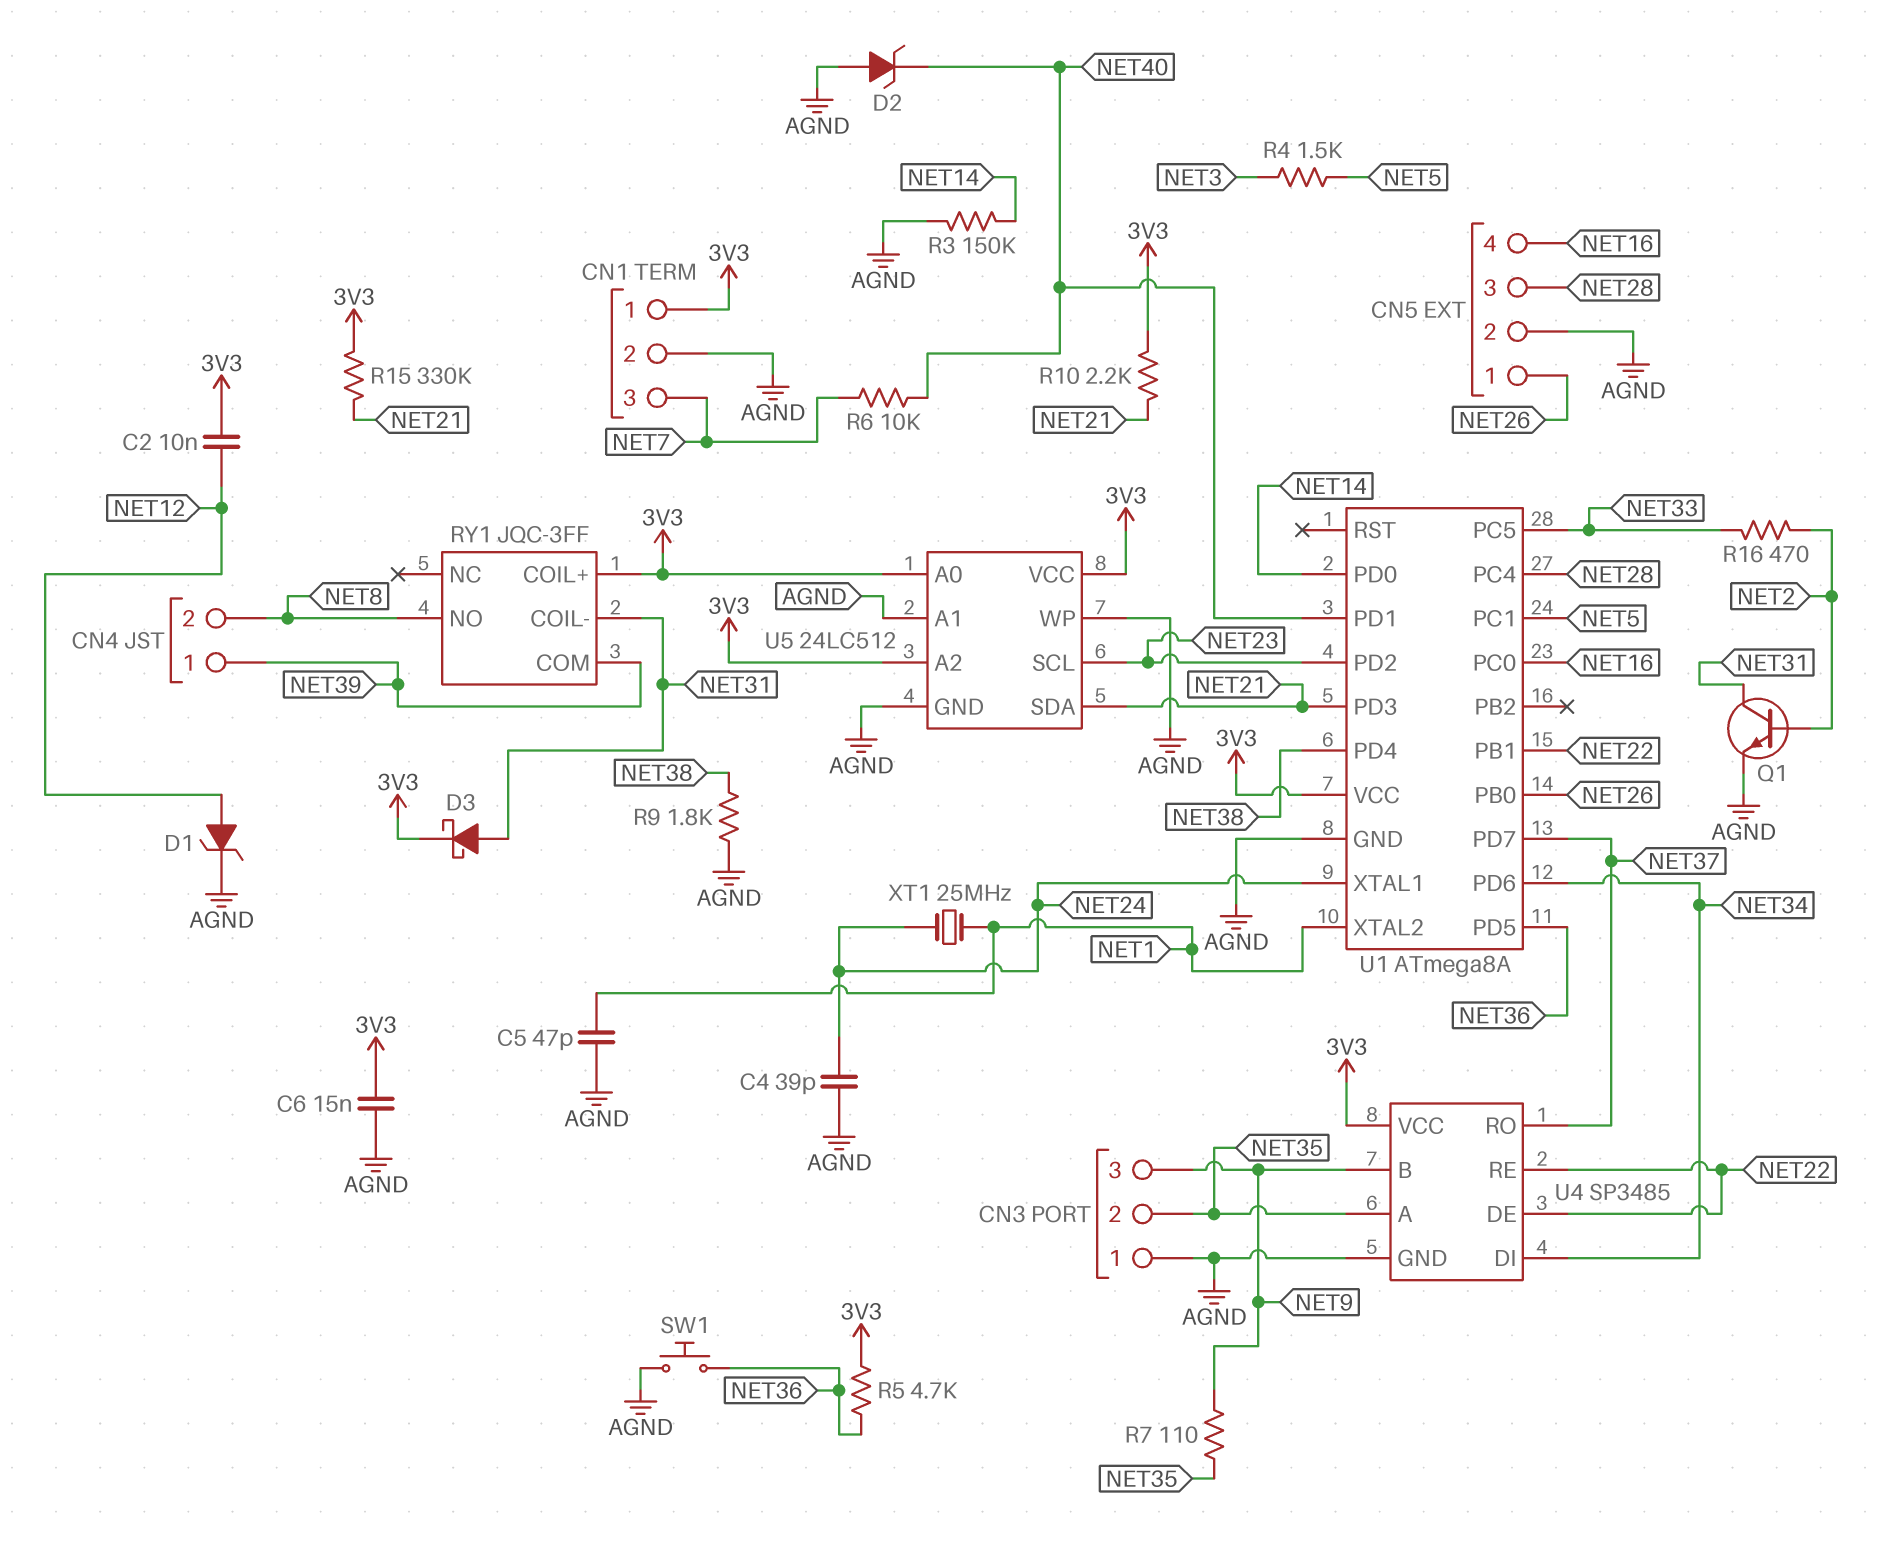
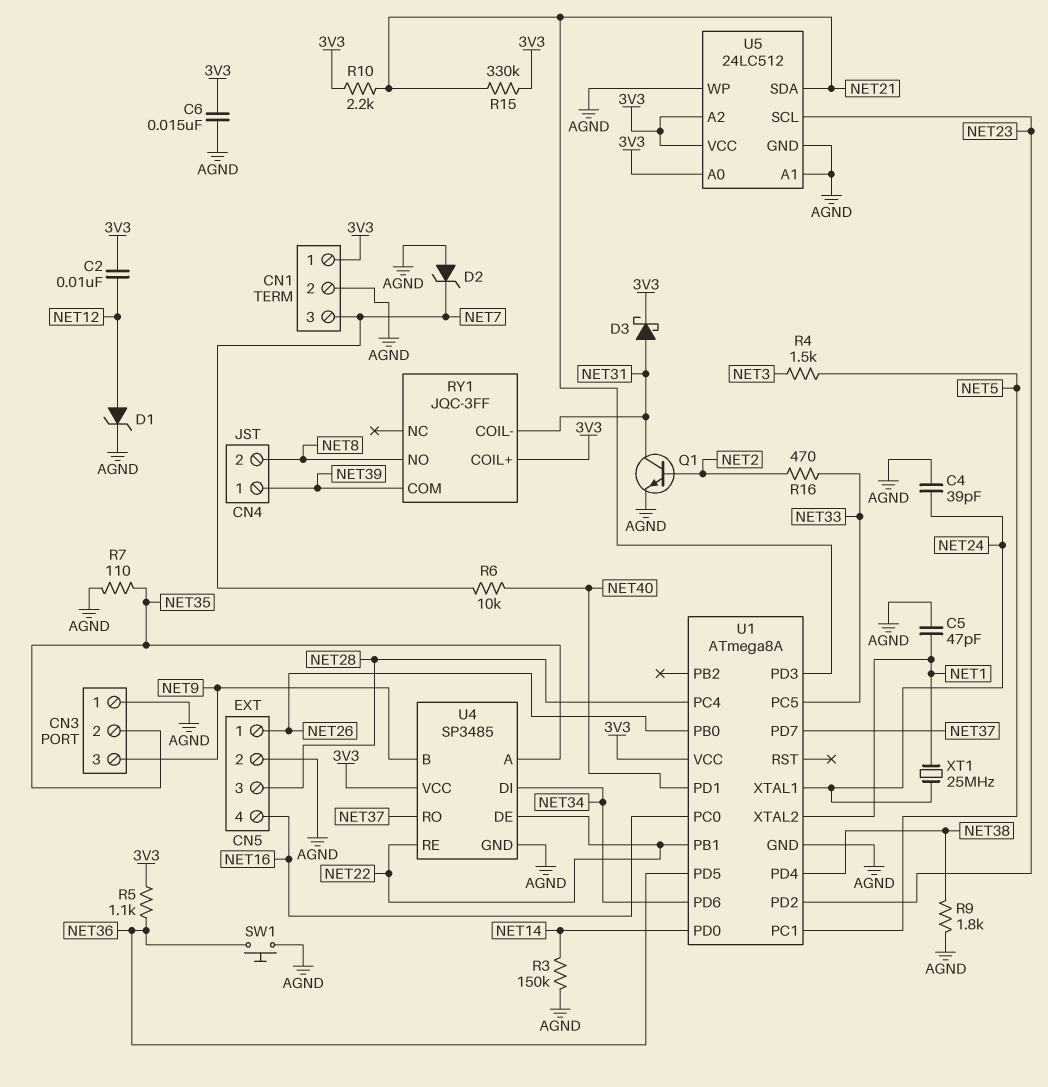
D2: zener (A AGND, K NET40) -> zener (A AGND, K NET7)
R5: 4.7k (3V3, NET36) -> 1.1k (3V3, NET36)
R7: 110 (NET9, NET35) -> 110 (AGND, NET35)

